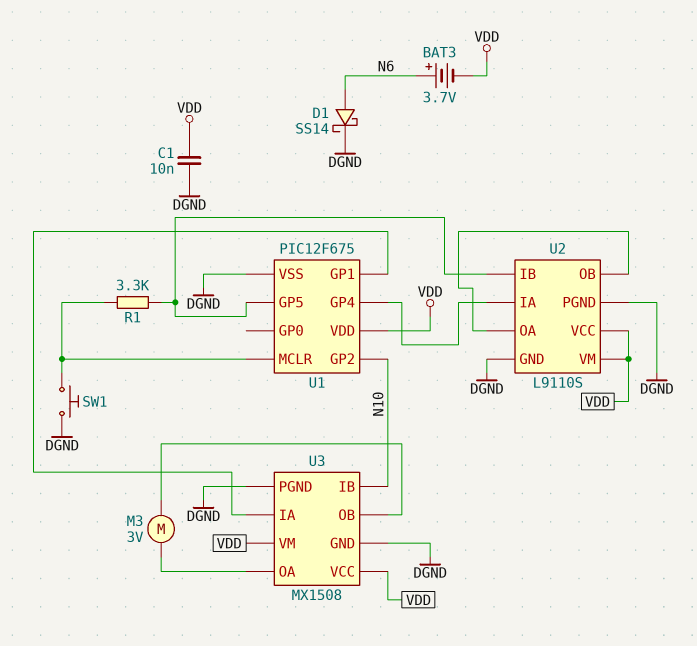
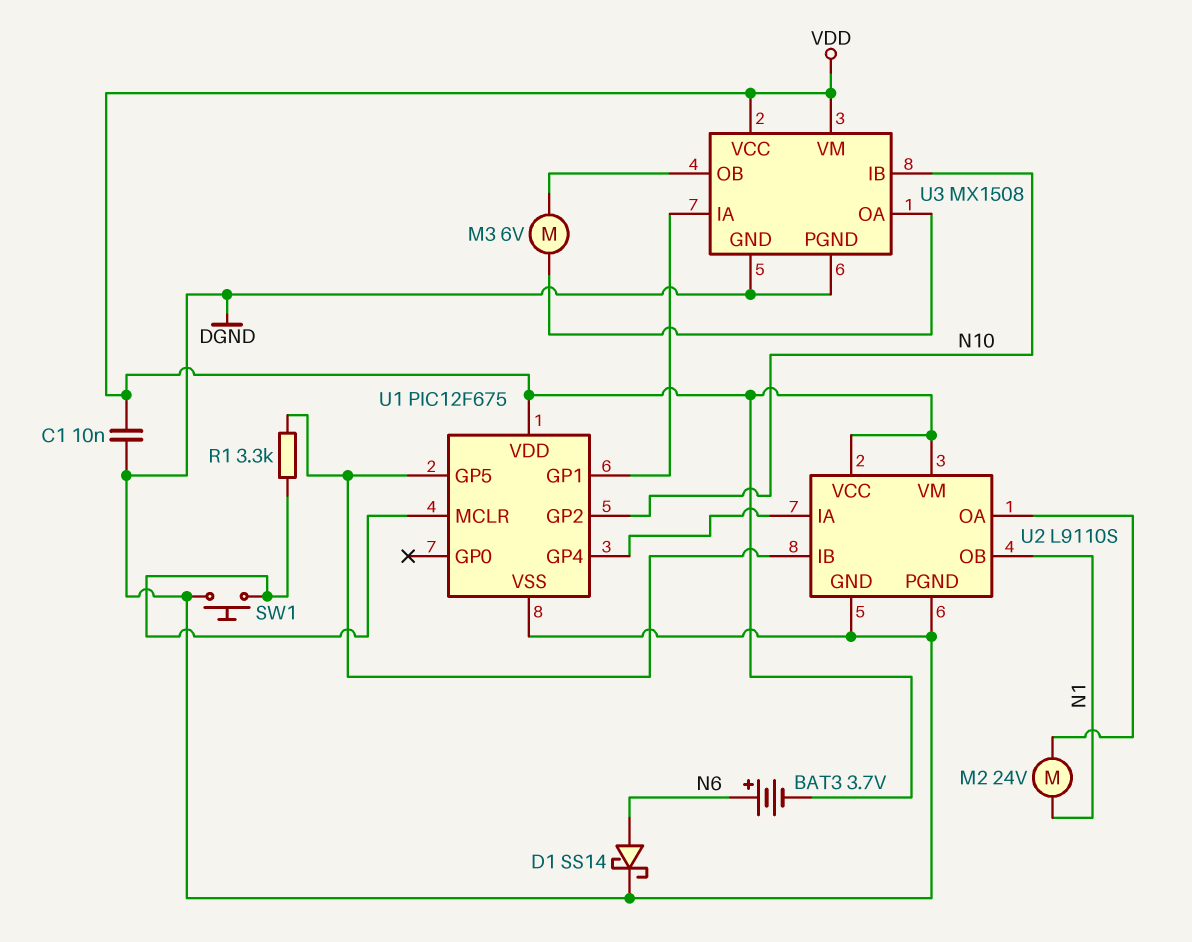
M2: none -> motor 24V (N1, U2/OA)
M3: motor 3V (U3/OA, U3/OB) -> motor 6V (U3/OA, U3/OB)
U2 pin OB: U2/OA -> N1

